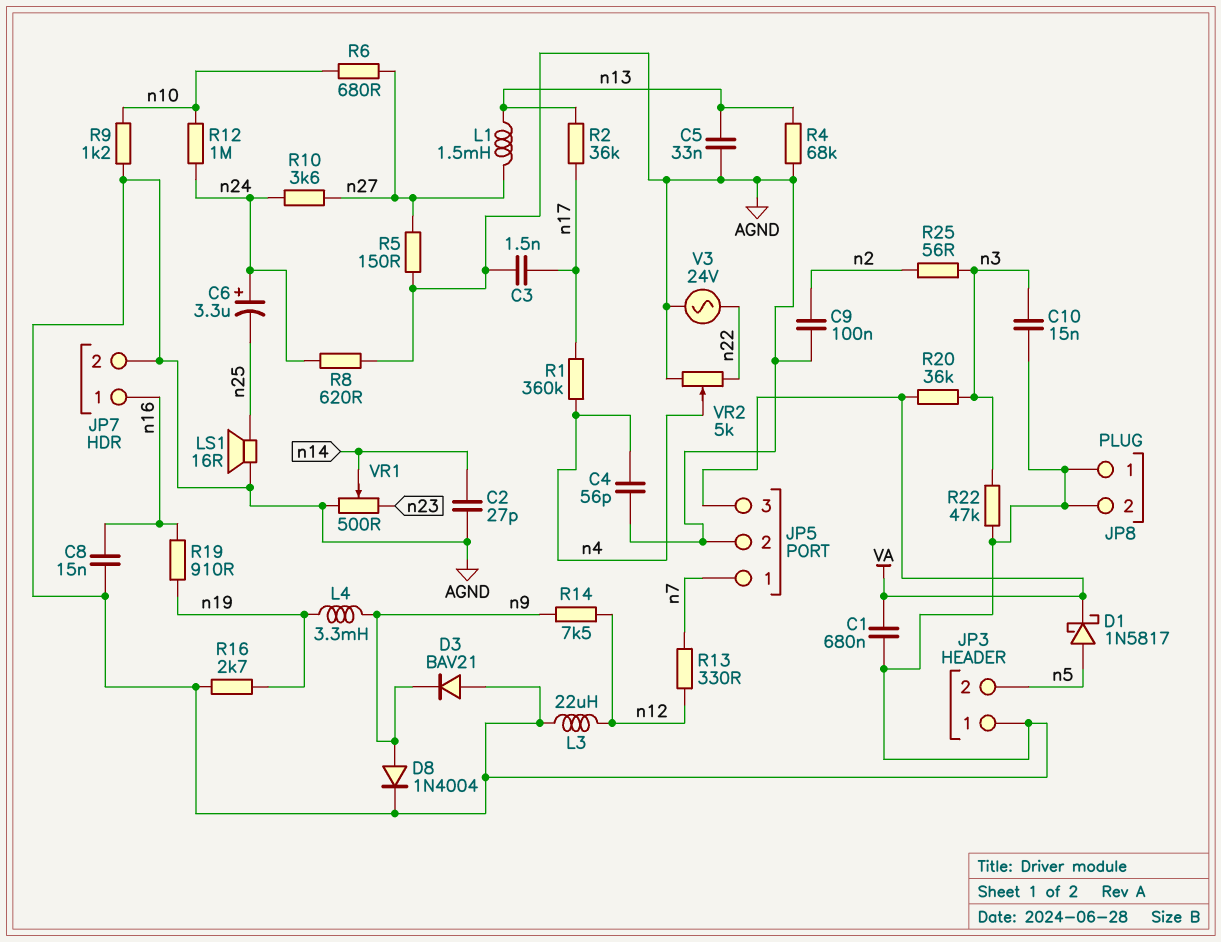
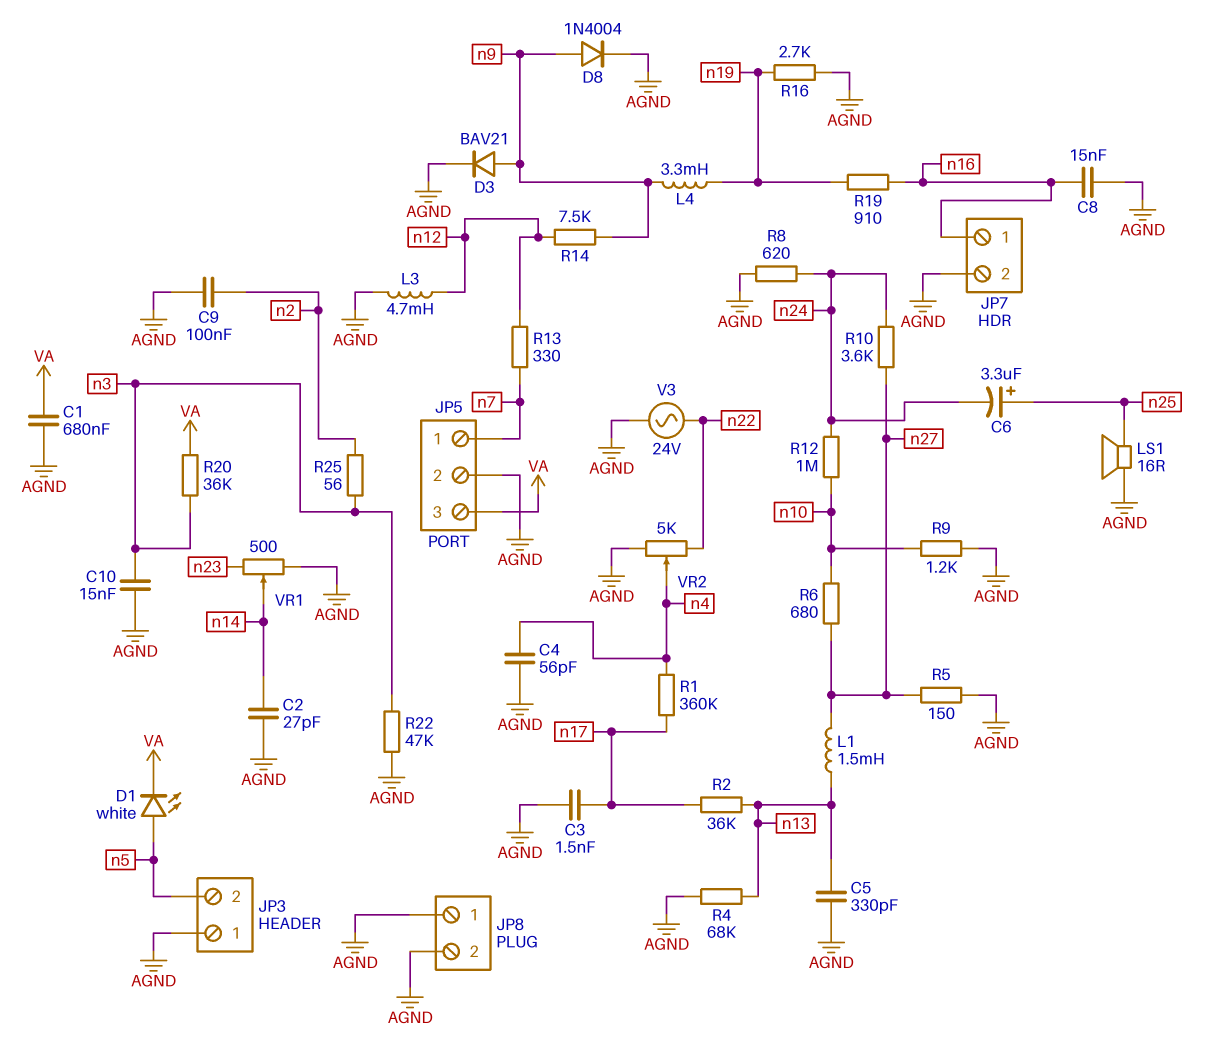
C5: 33nF (AGND, n13) -> 330pF (AGND, n13)
C6: 3.3uF (plus n24, minus n25) -> 3.3uF (plus n25, minus n24)
D1: schottky 1N5817 (A n5, K VA) -> LED white (A n5, K VA)
D3: diode BAV21 (A AGND, K n9) -> diode BAV21 (A n9, K AGND)
L3: 22uH (AGND, n12) -> 4.7mH (AGND, n12)

